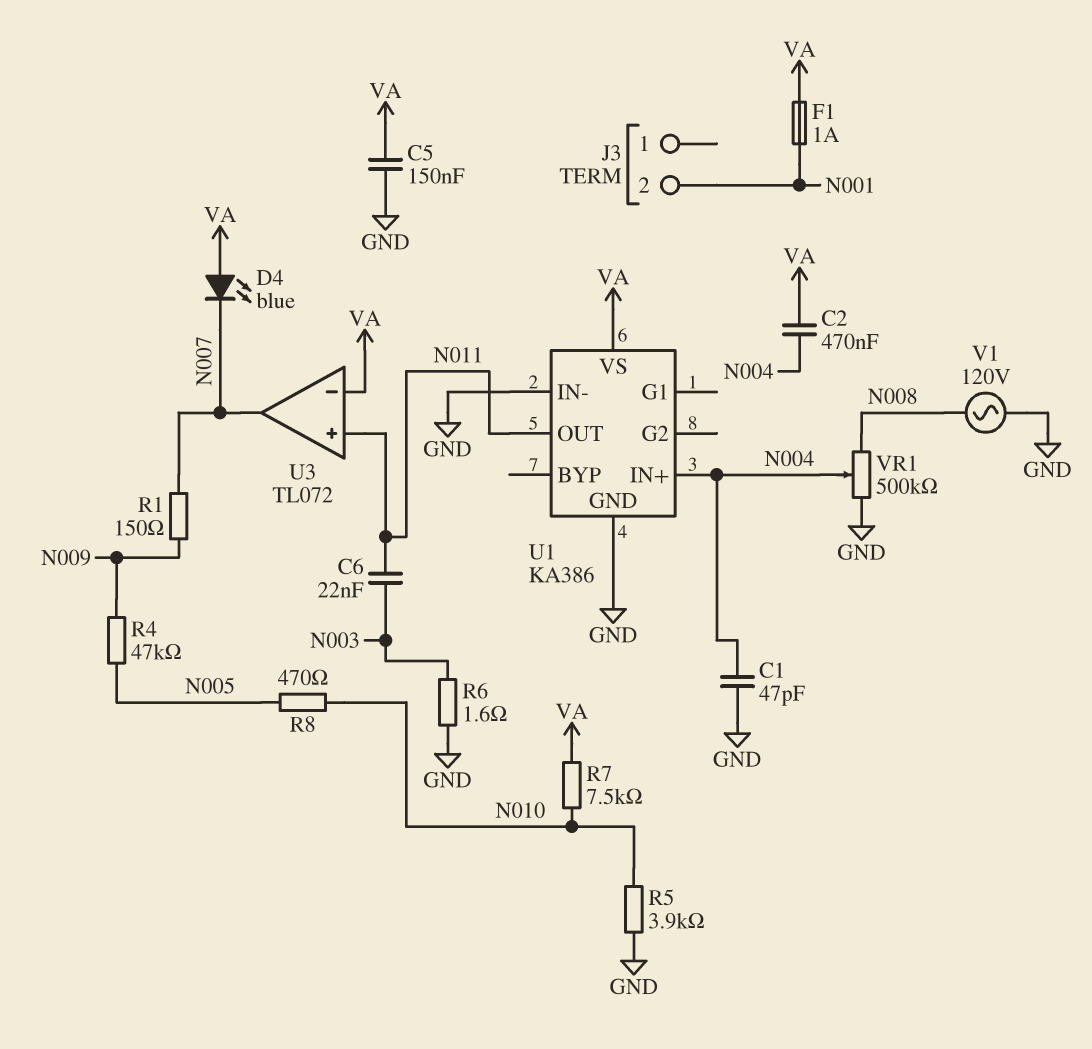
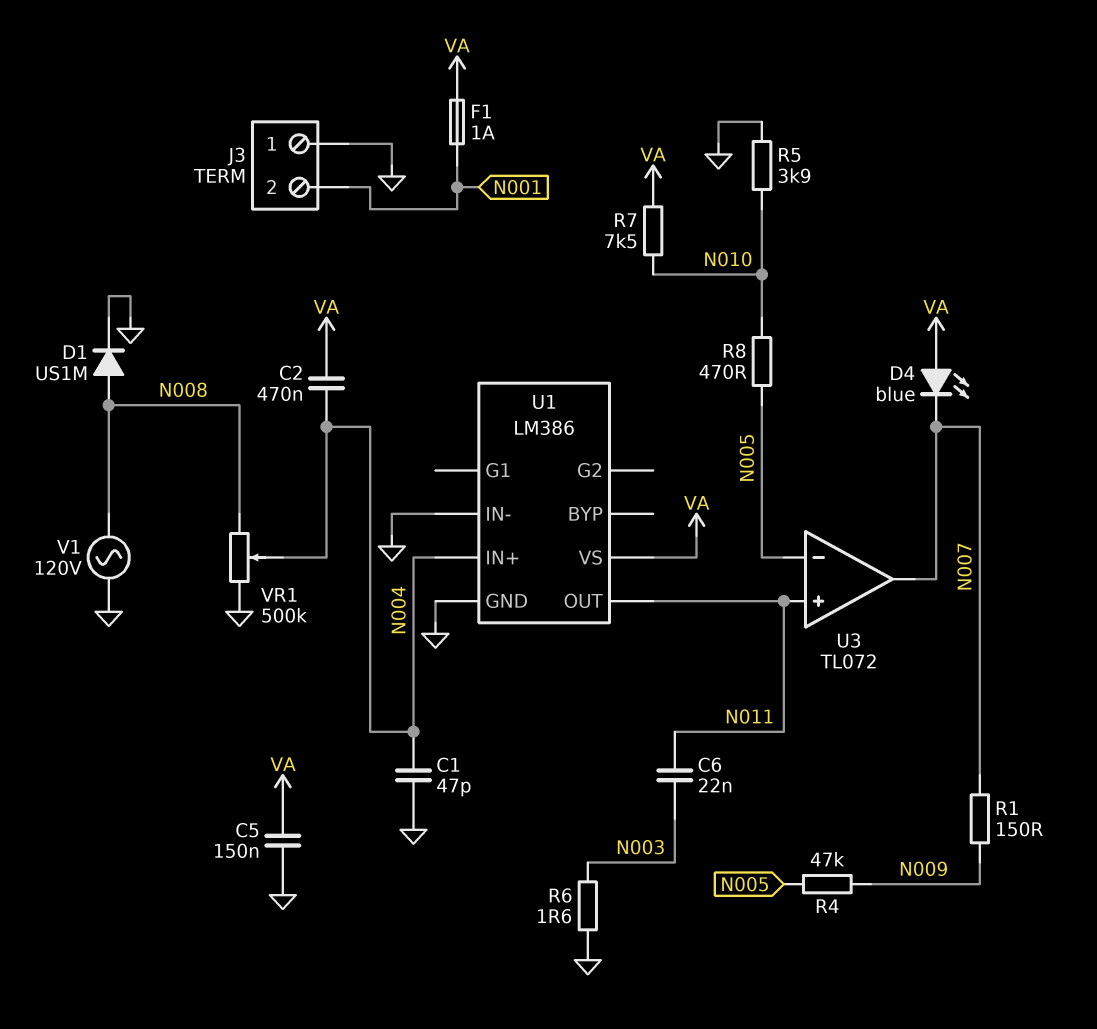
D1: none -> diode US1M (A N008, K GND)
J3 pin 1: none -> GND
U1: KA386 -> LM386
U3 pin in-: VA -> N005

